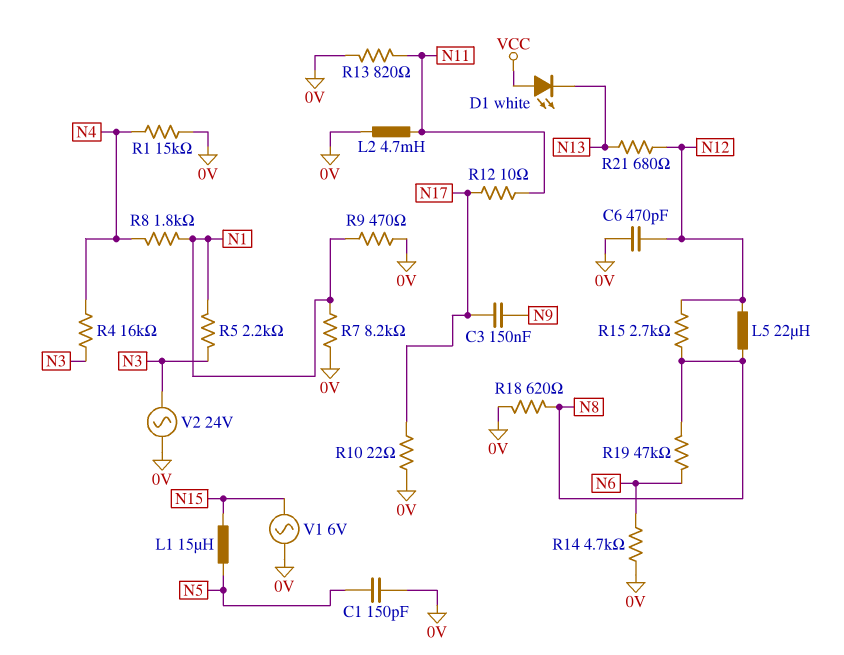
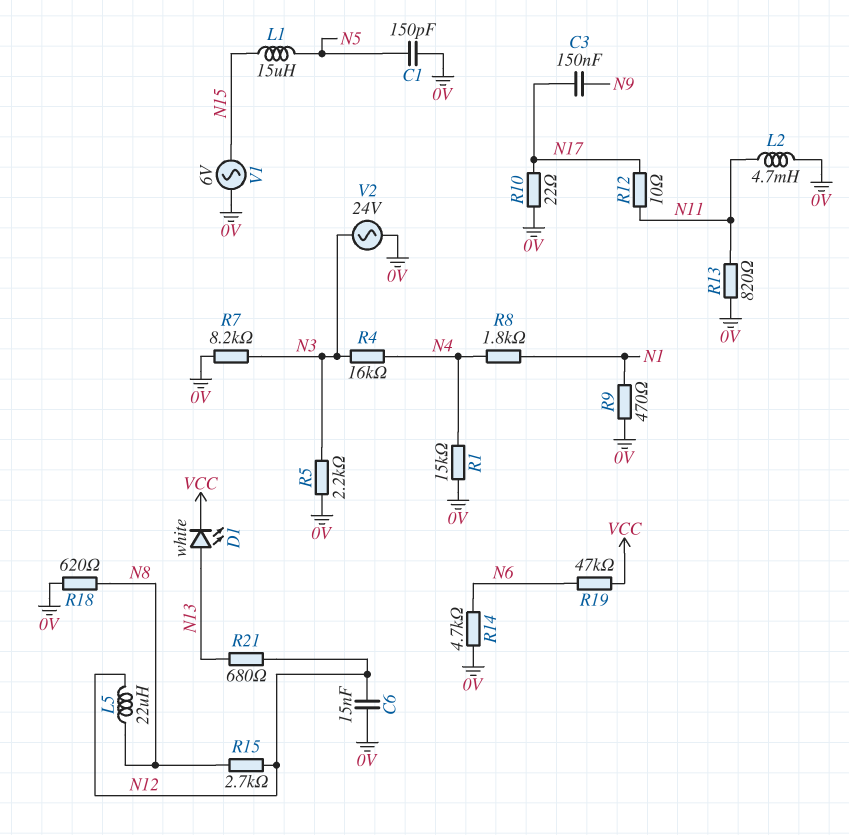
C6: 470pF (0V, N12) -> 15nF (0V, N12)
D1: LED white (A VCC, K N13) -> LED white (A N13, K VCC)
R5: 2.2k (N1, N3) -> 2.2k (0V, N3)
R7: 8.2k (0V, N1) -> 8.2k (0V, N3)
R19: 47k (N6, N8) -> 47k (N6, VCC)

